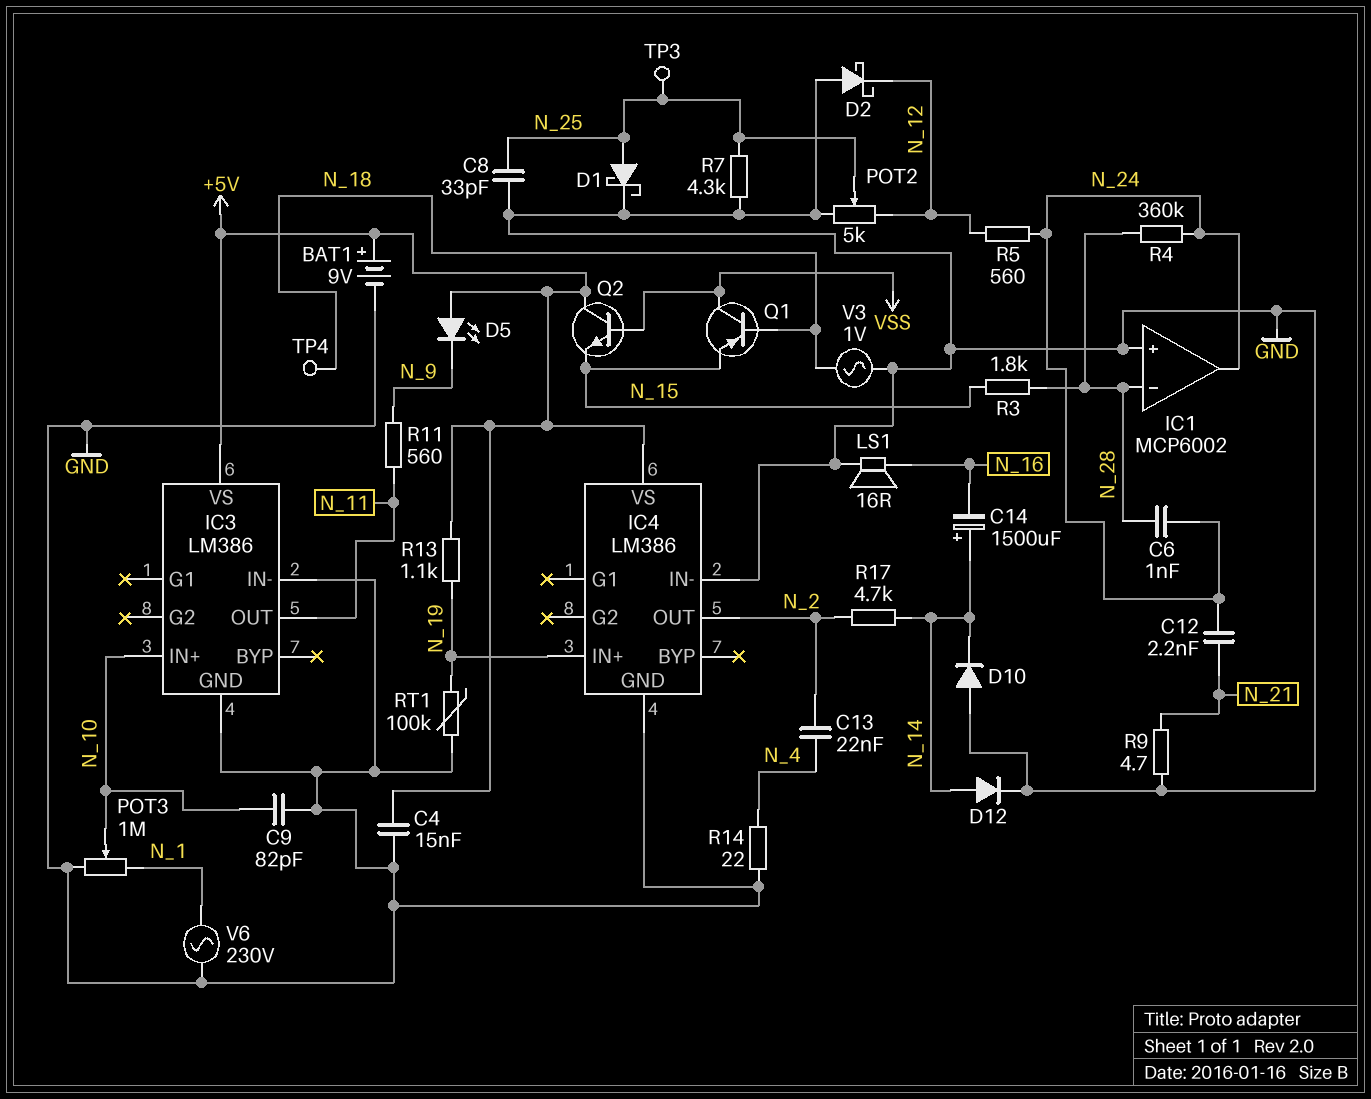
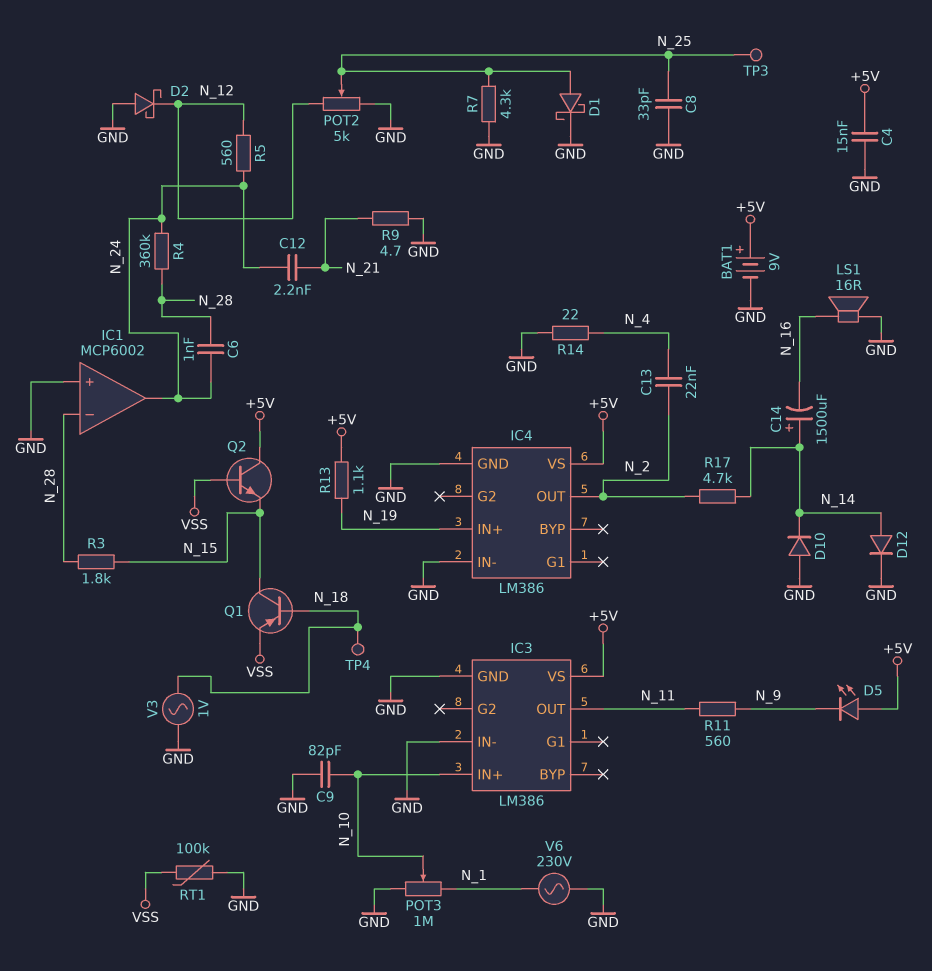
Q1: PNP (B N_18, C VSS, E N_15) -> PNP (B N_18, C N_15, E VSS)
RT1: 100k (GND, N_19) -> 100k (GND, VSS)

